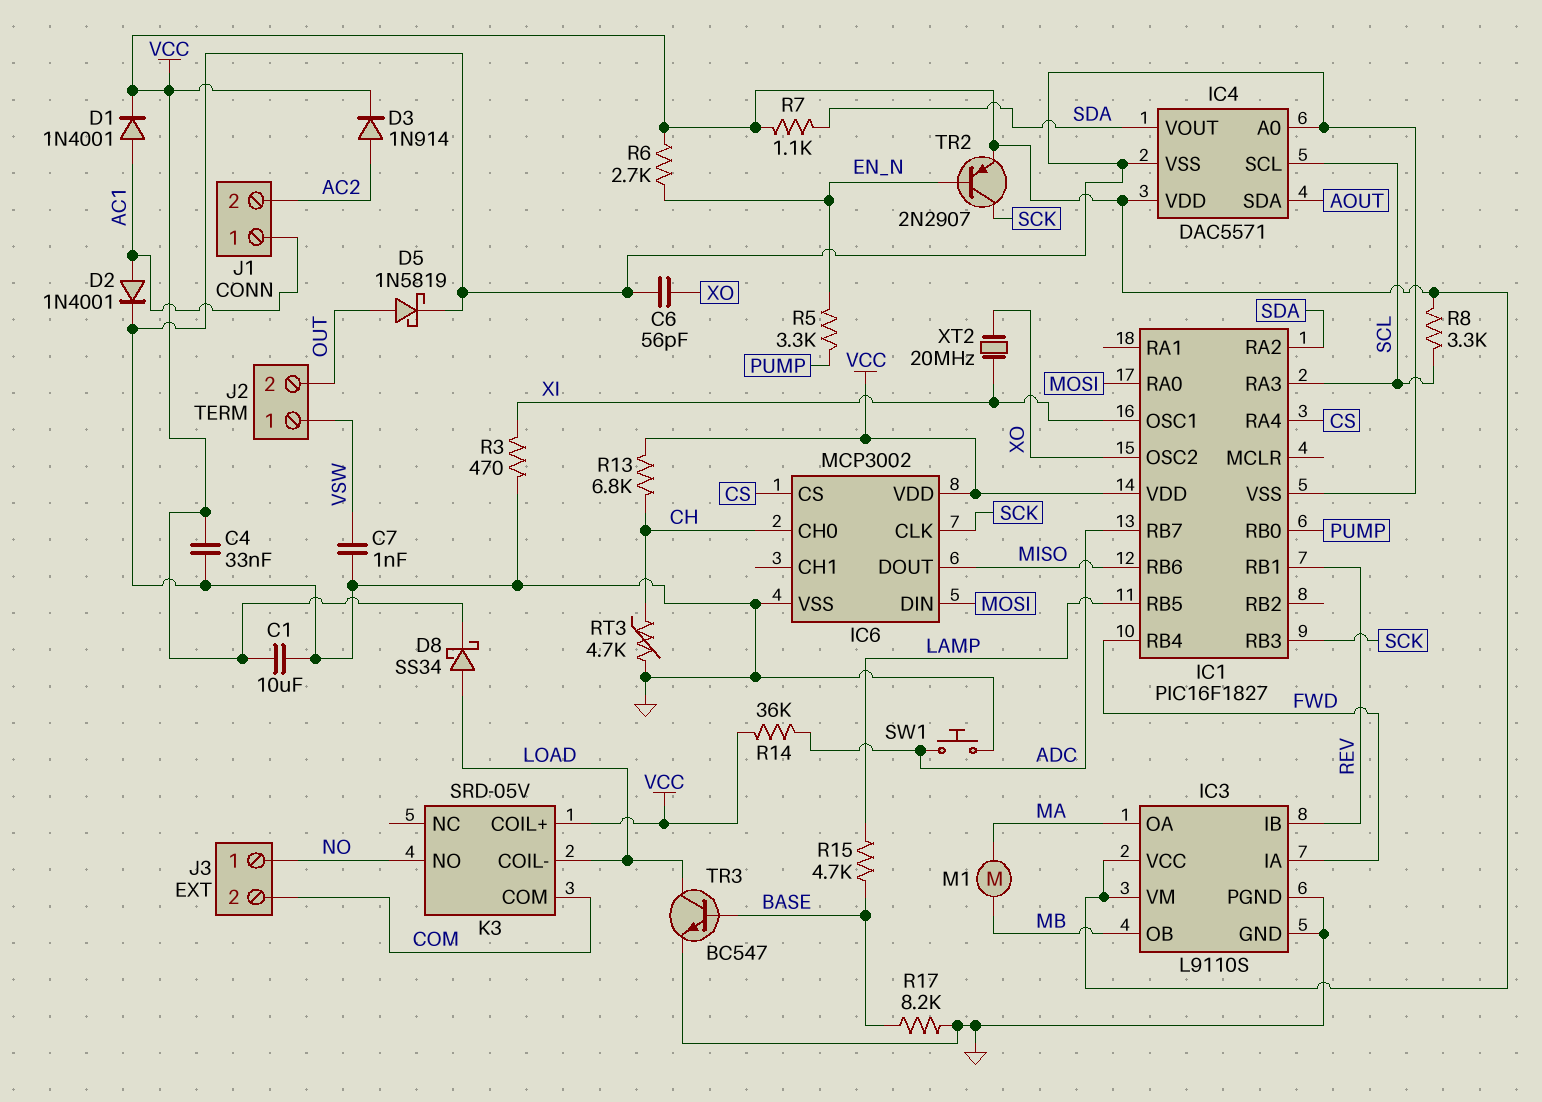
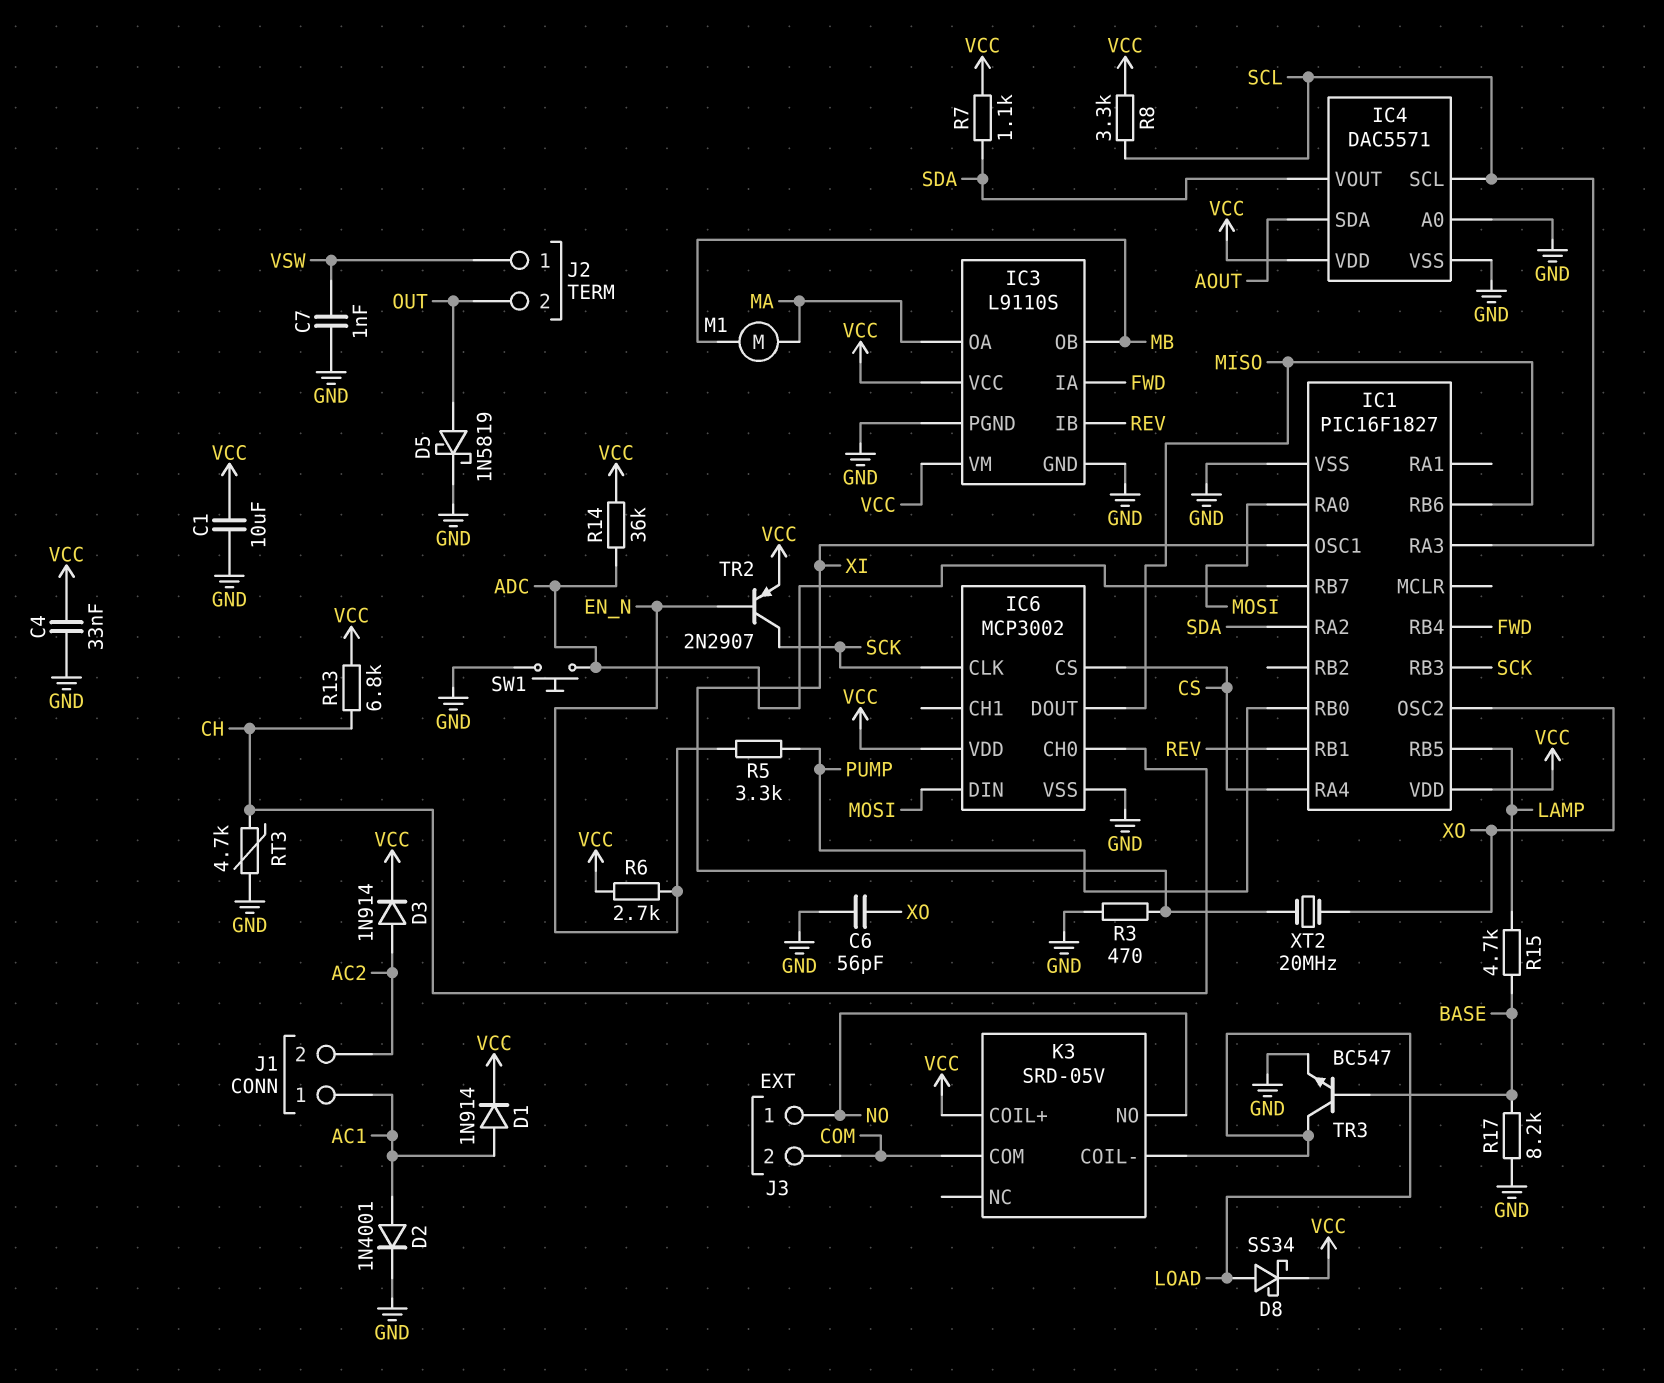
D1: diode 1N4001 (A AC1, K VCC) -> diode 1N914 (A AC1, K VCC)

